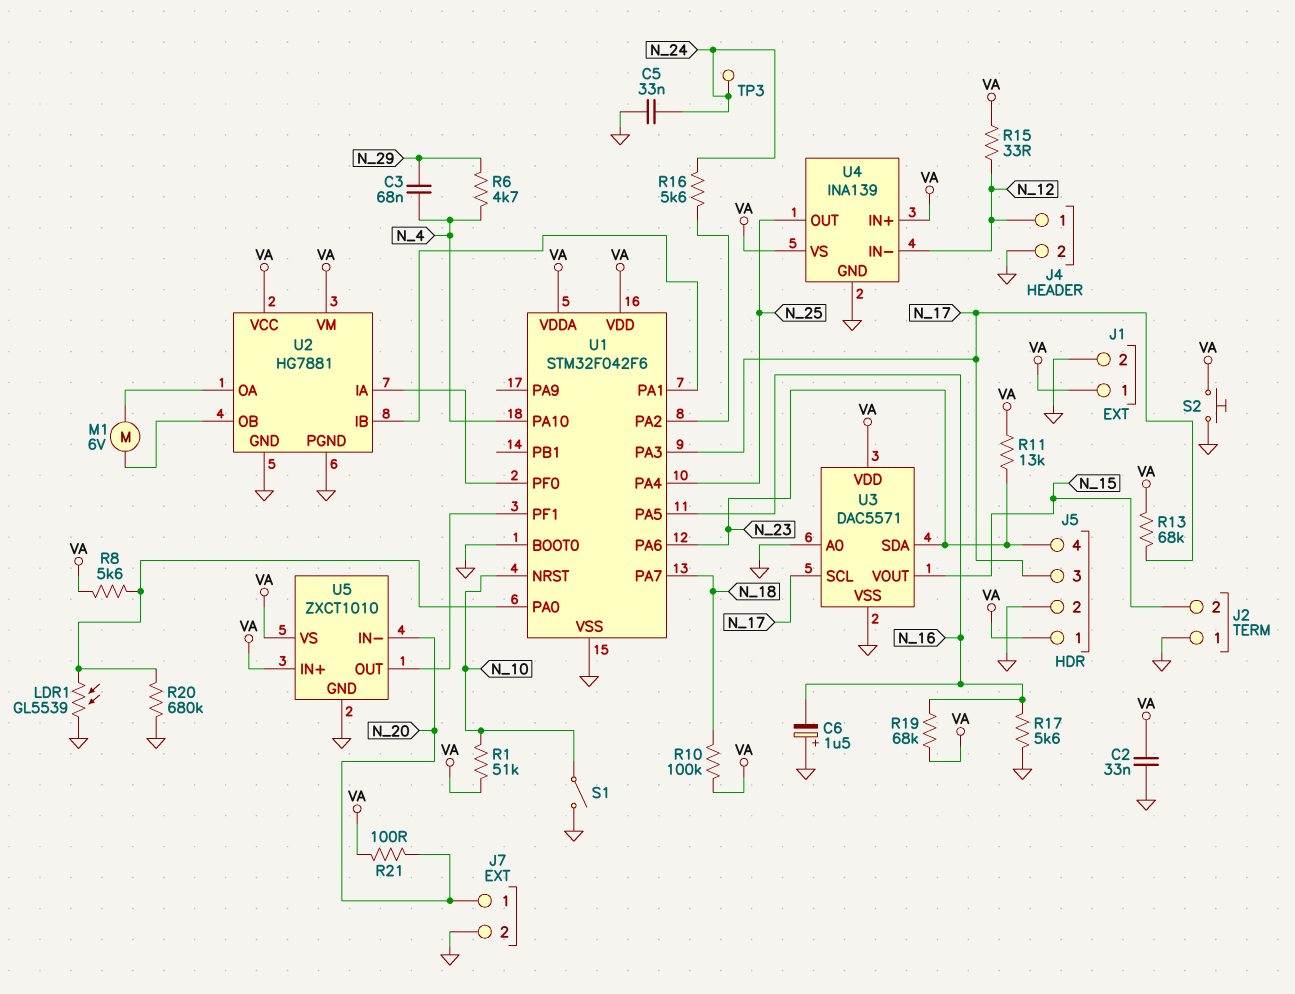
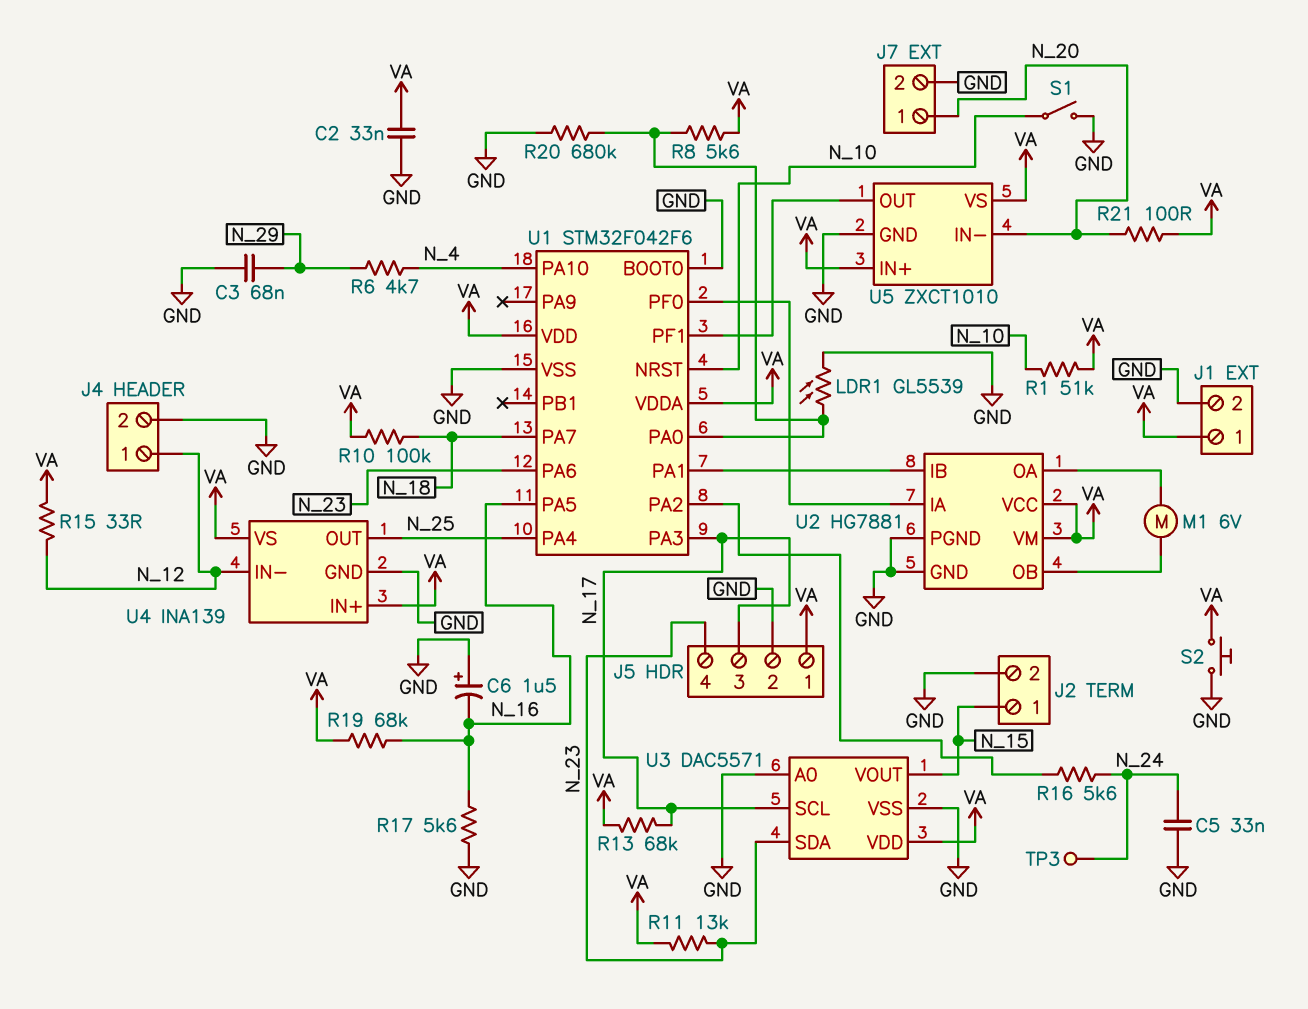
C3: 68nF (N_4, N_29) -> 68nF (GND, N_29)
J2 pin 1: GND -> N_15
J2 pin 2: N_15 -> GND

